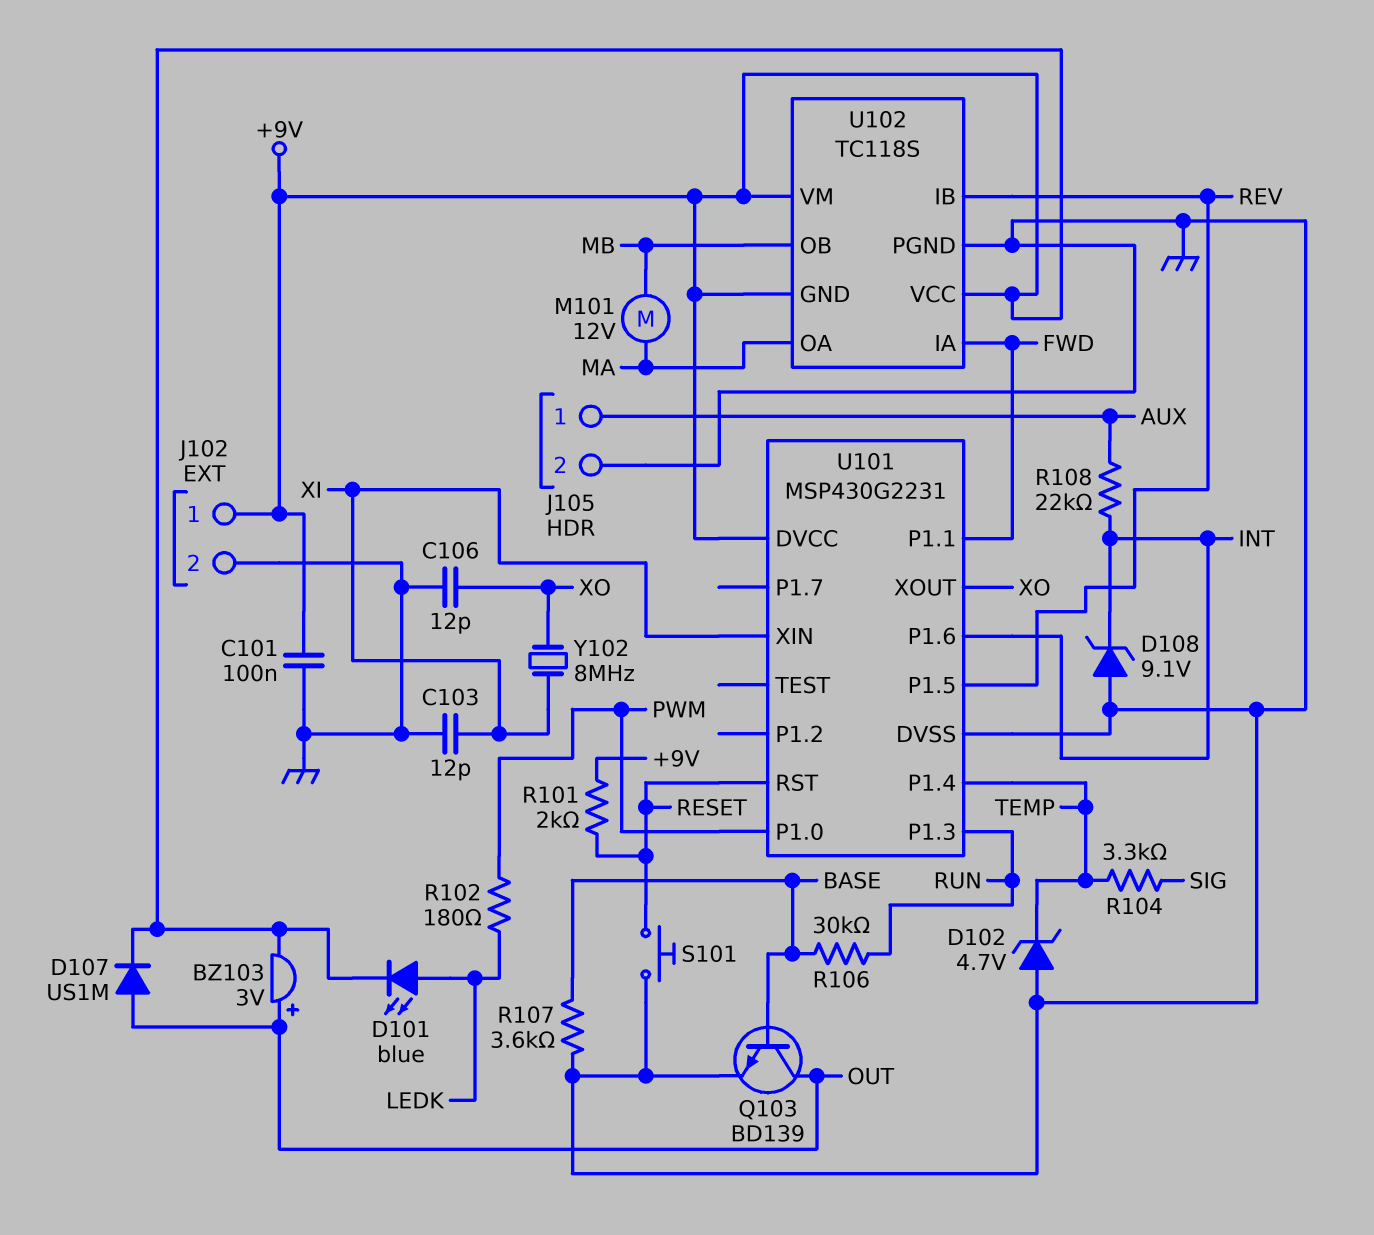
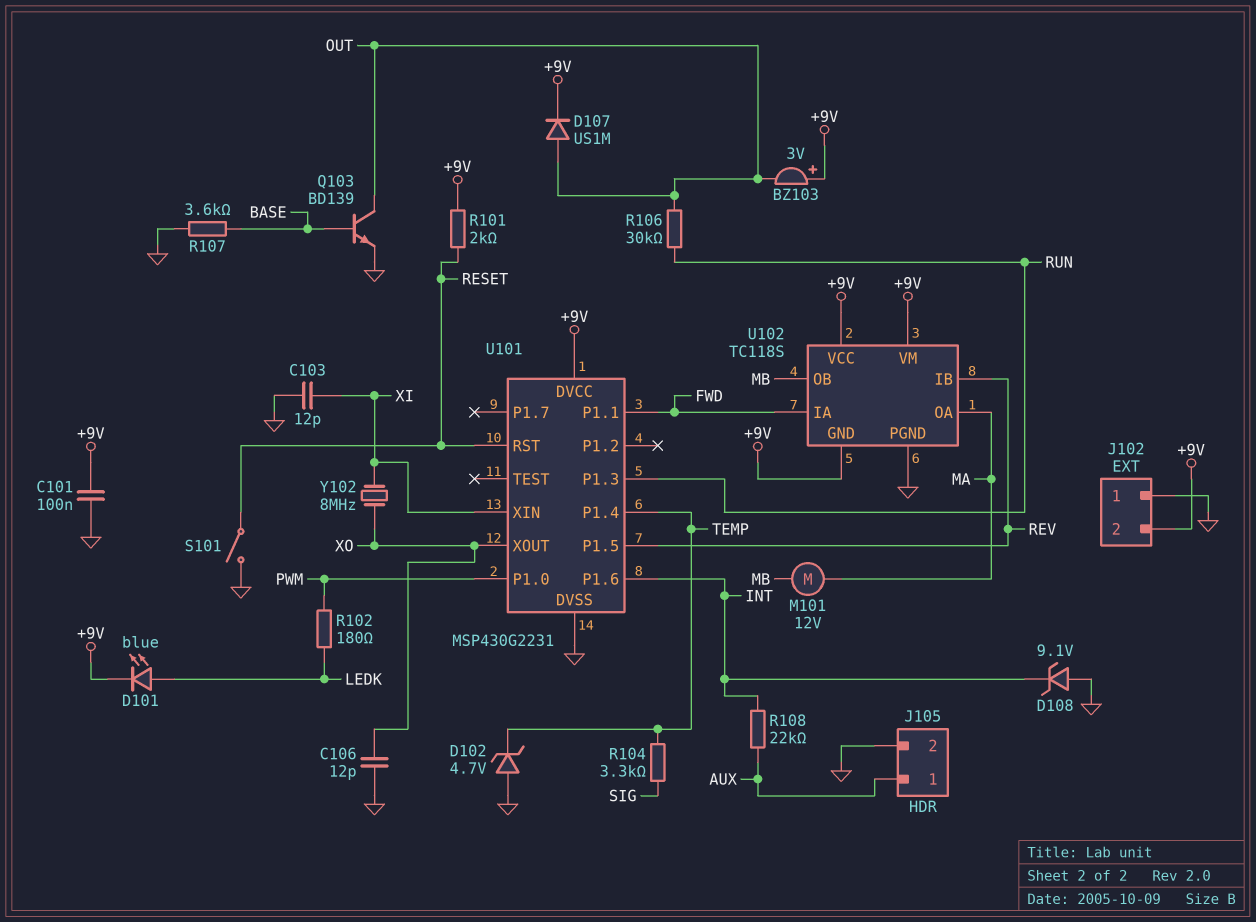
BZ103: buzzer 3V (plus OUT, minus +9V) -> buzzer 3V (plus +9V, minus OUT)
J102 pin 1: +9V -> GND
J102 pin 2: GND -> +9V
R106: 30k (BASE, RUN) -> 30k (OUT, RUN)
S101: button (GND, RESET) -> switch (GND, RESET)

